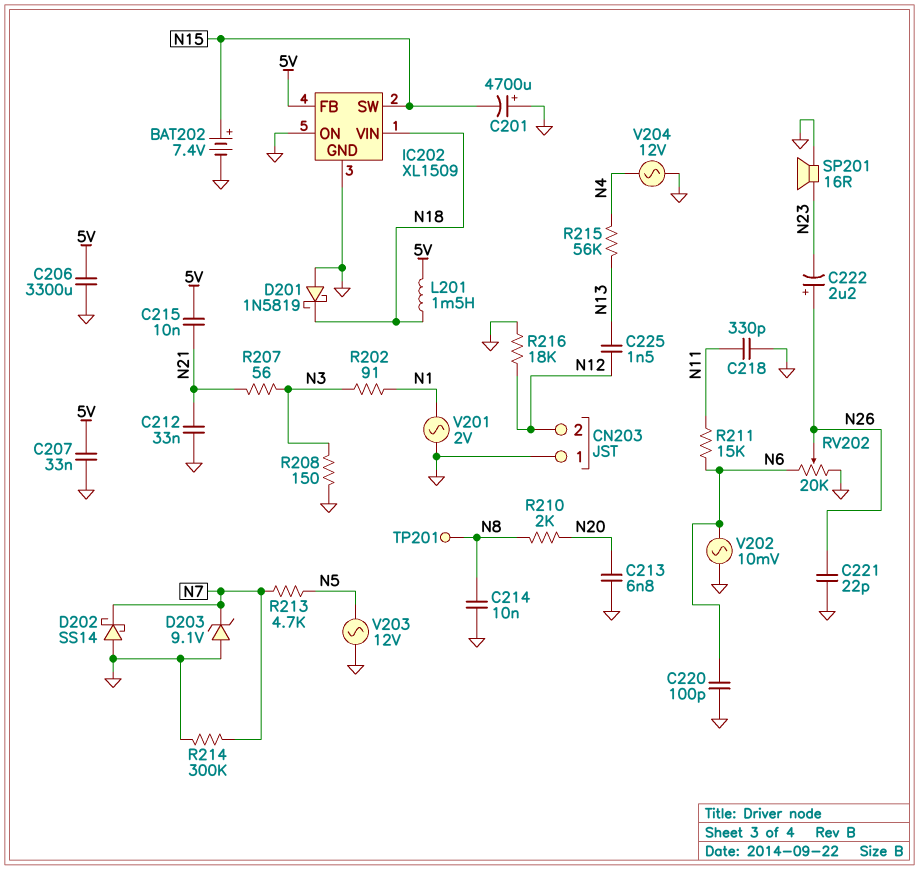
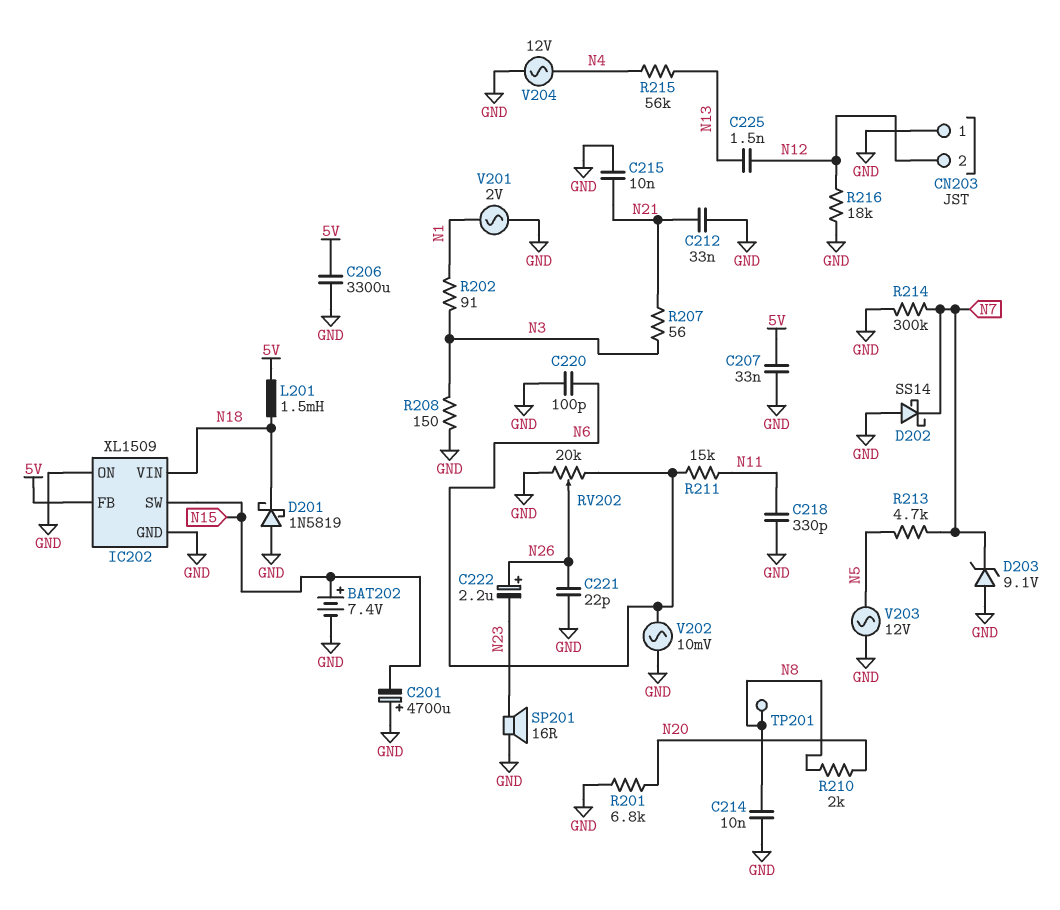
C213: 6.8nF (GND, N20) -> none
C215: 10nF (5V, N21) -> 10nF (GND, N21)
R201: none -> 6.8k (GND, N20)

